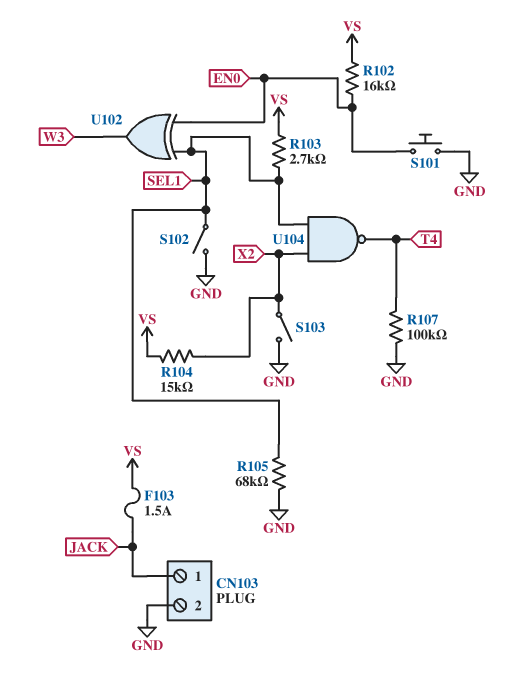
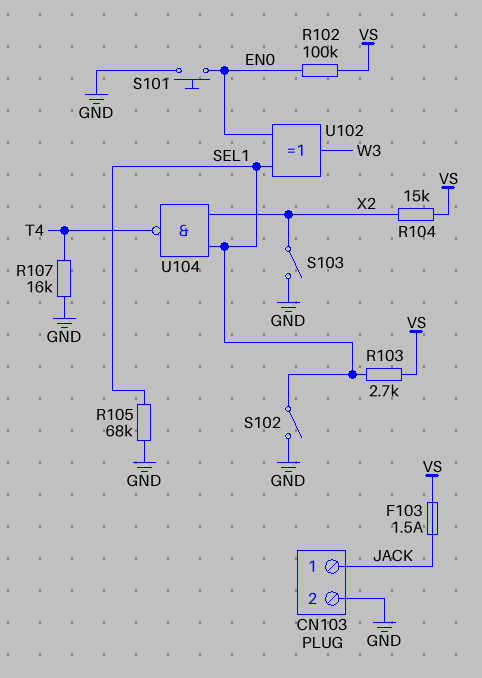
R102: 16k (EN0, VS) -> 100k (EN0, VS)
R107: 100k (GND, T4) -> 16k (GND, T4)

